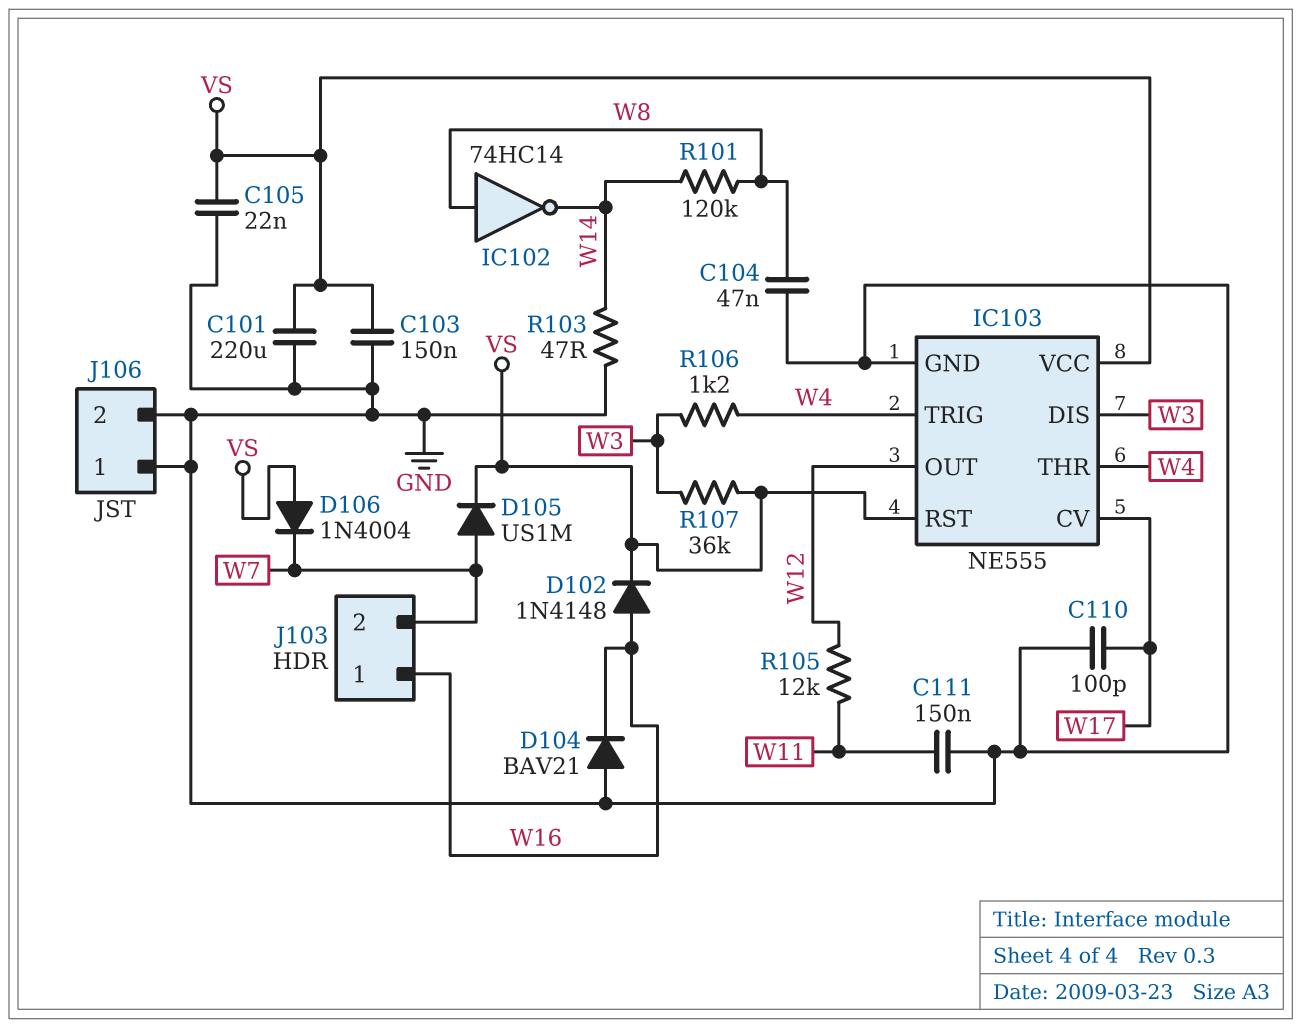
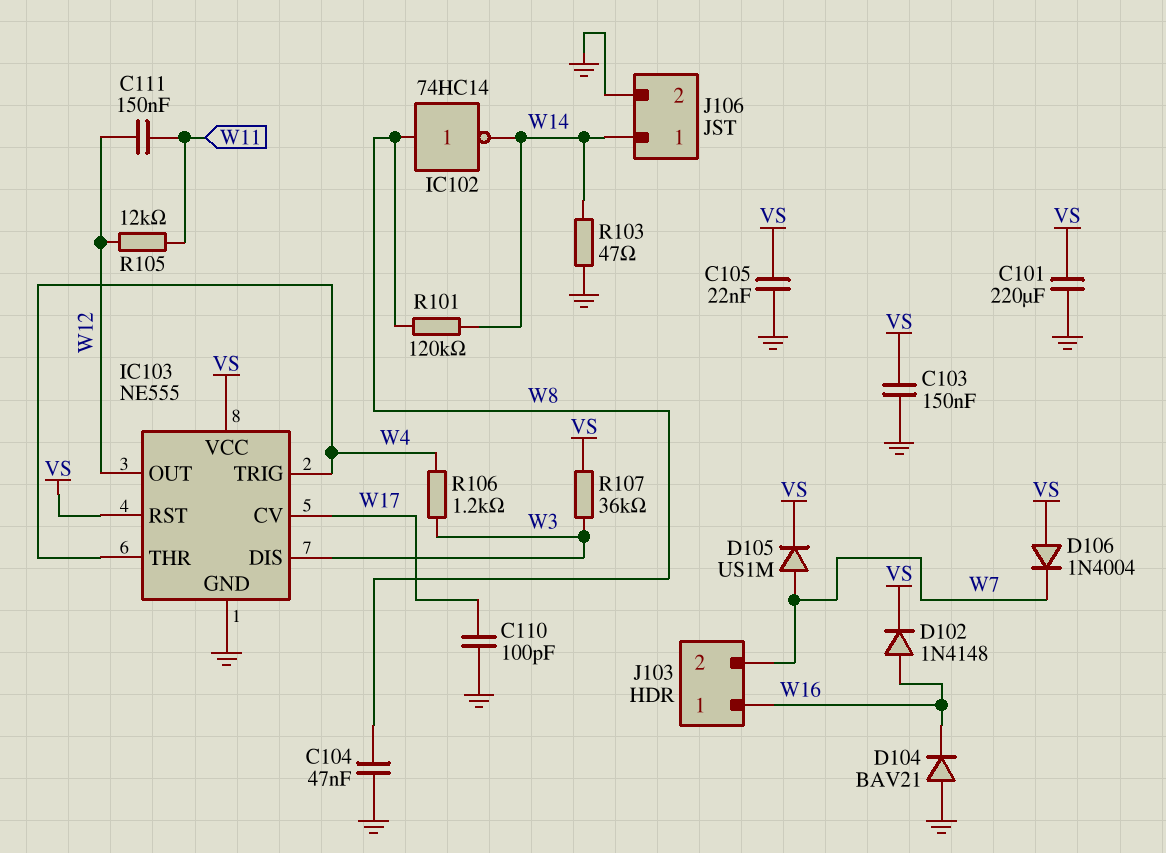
C111: 150nF (GND, W11) -> 150nF (W11, W12)
J106 pin 1: GND -> W14

